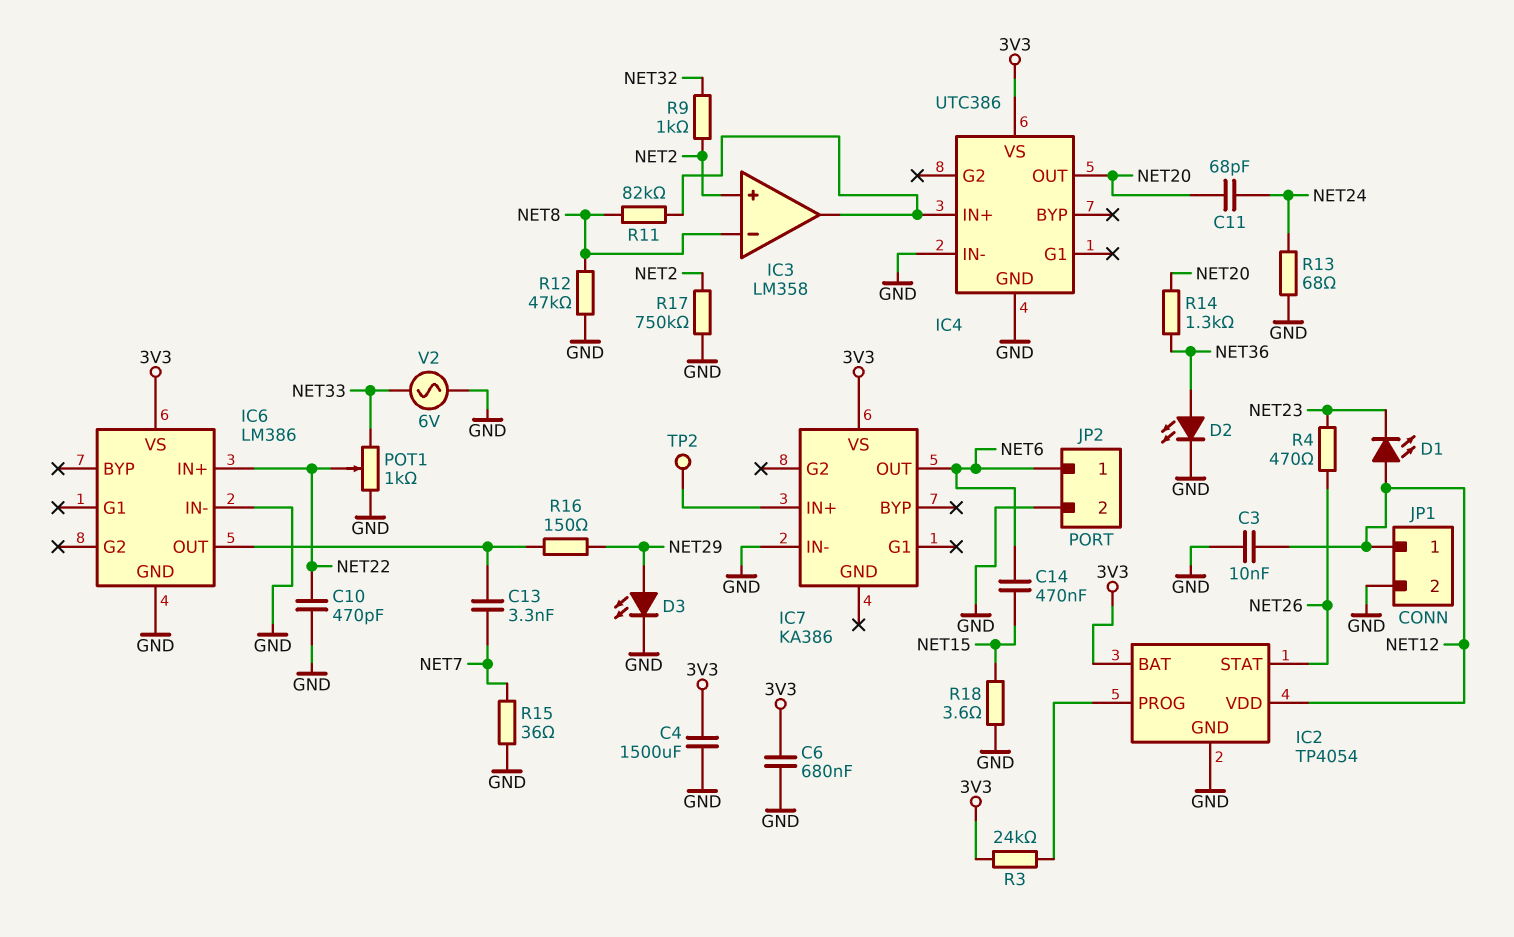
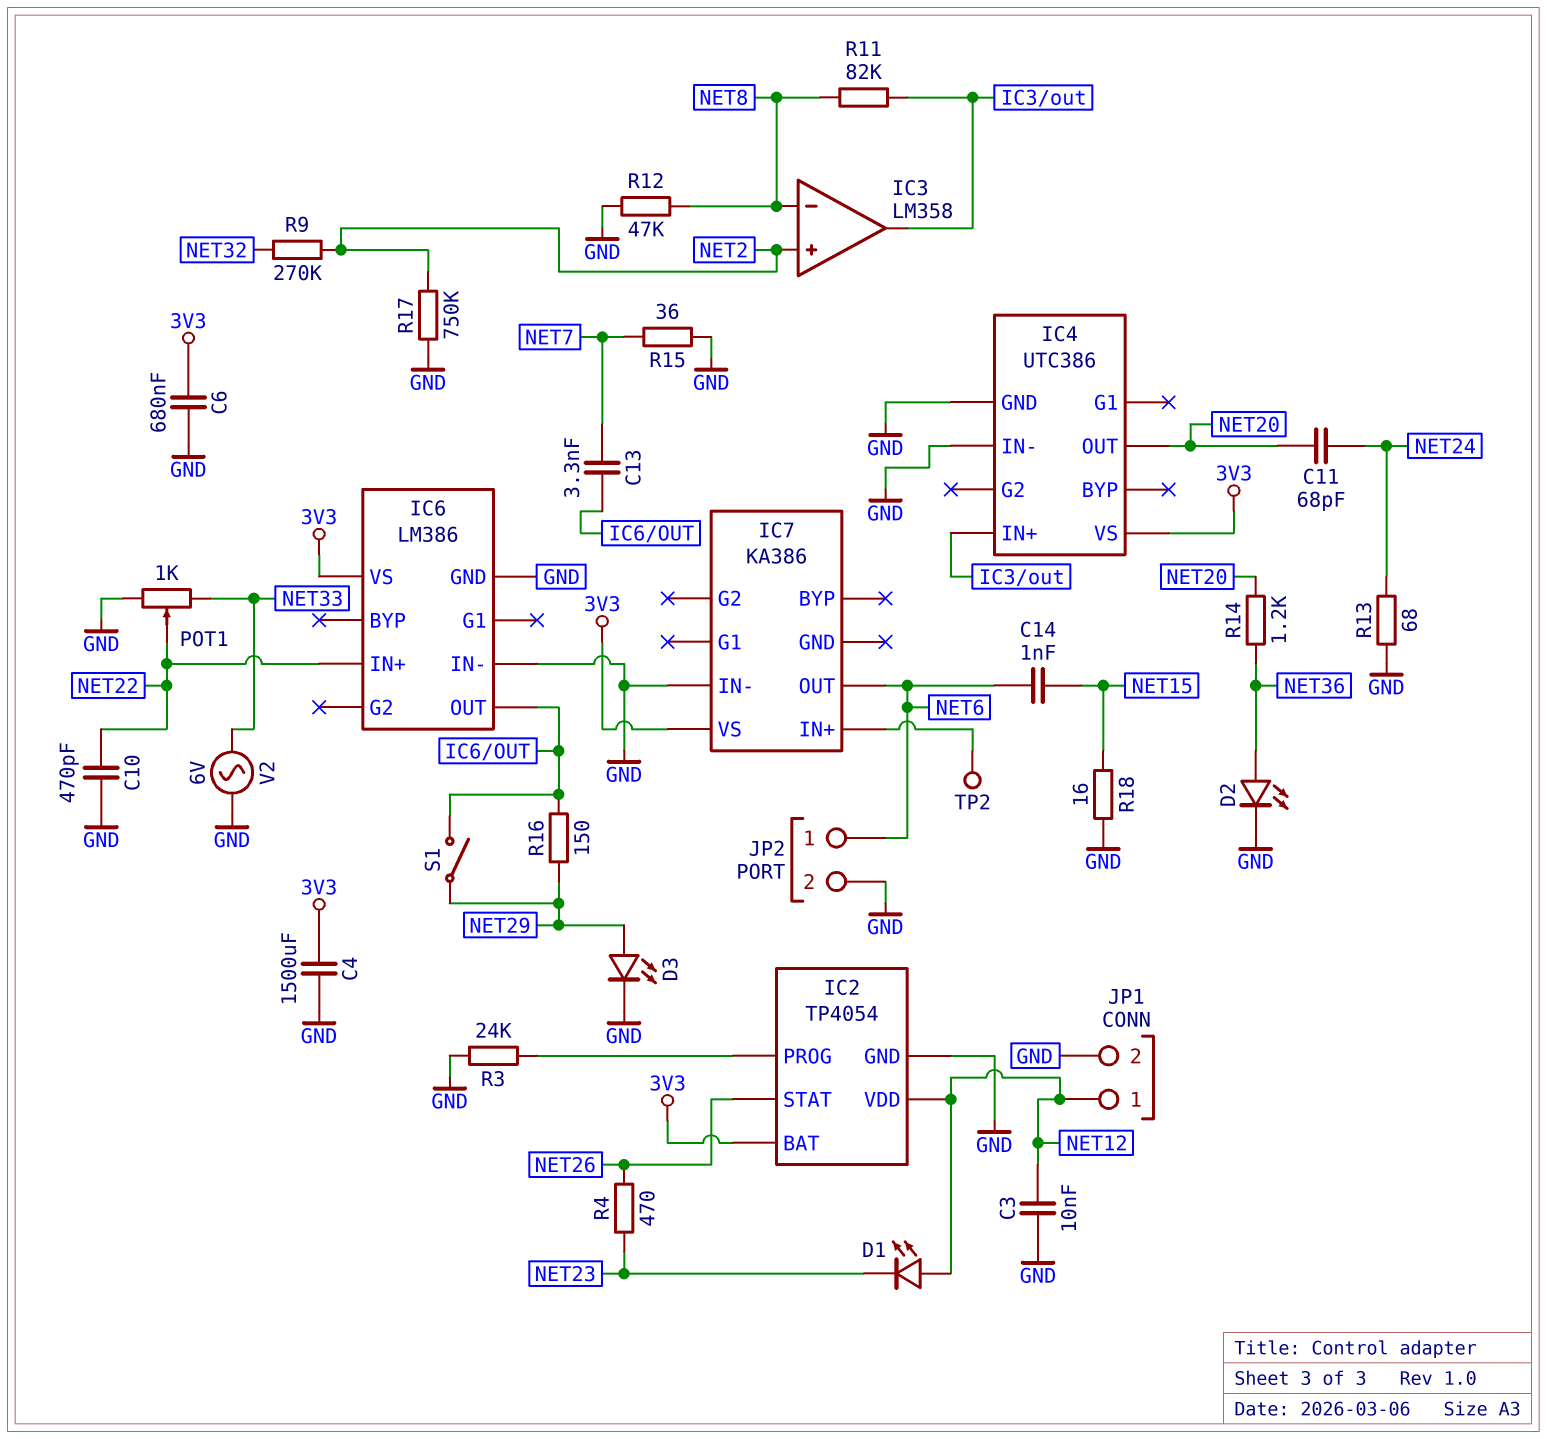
C14: 470nF (NET6, NET15) -> 1nF (NET6, NET15)
R3: 24k (3V3, IC2/PROG) -> 24k (GND, IC2/PROG)
R9: 1k (NET2, NET32) -> 270k (NET2, NET32)
R14: 1.3k (NET20, NET36) -> 1.2k (NET20, NET36)
R18: 3.6 (GND, NET15) -> 16 (GND, NET15)
S1: none -> switch (IC6/OUT, NET29)

